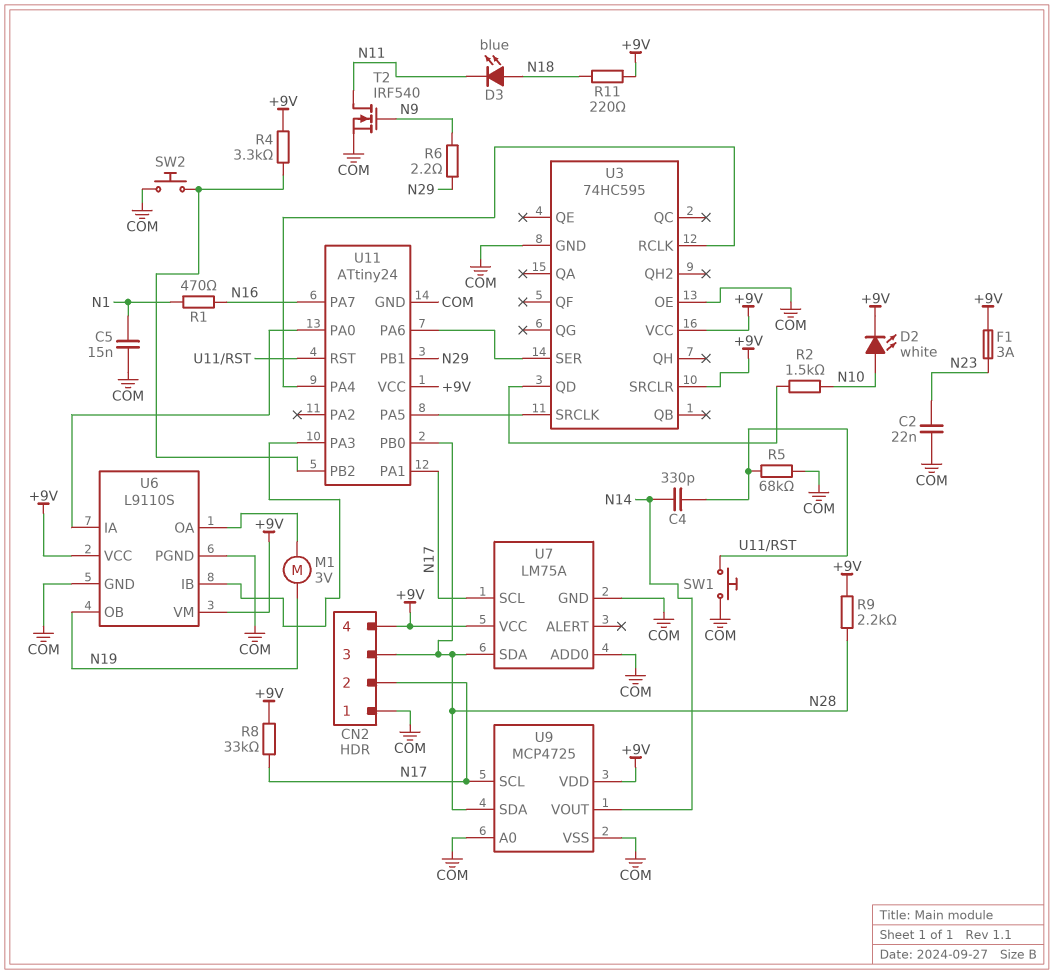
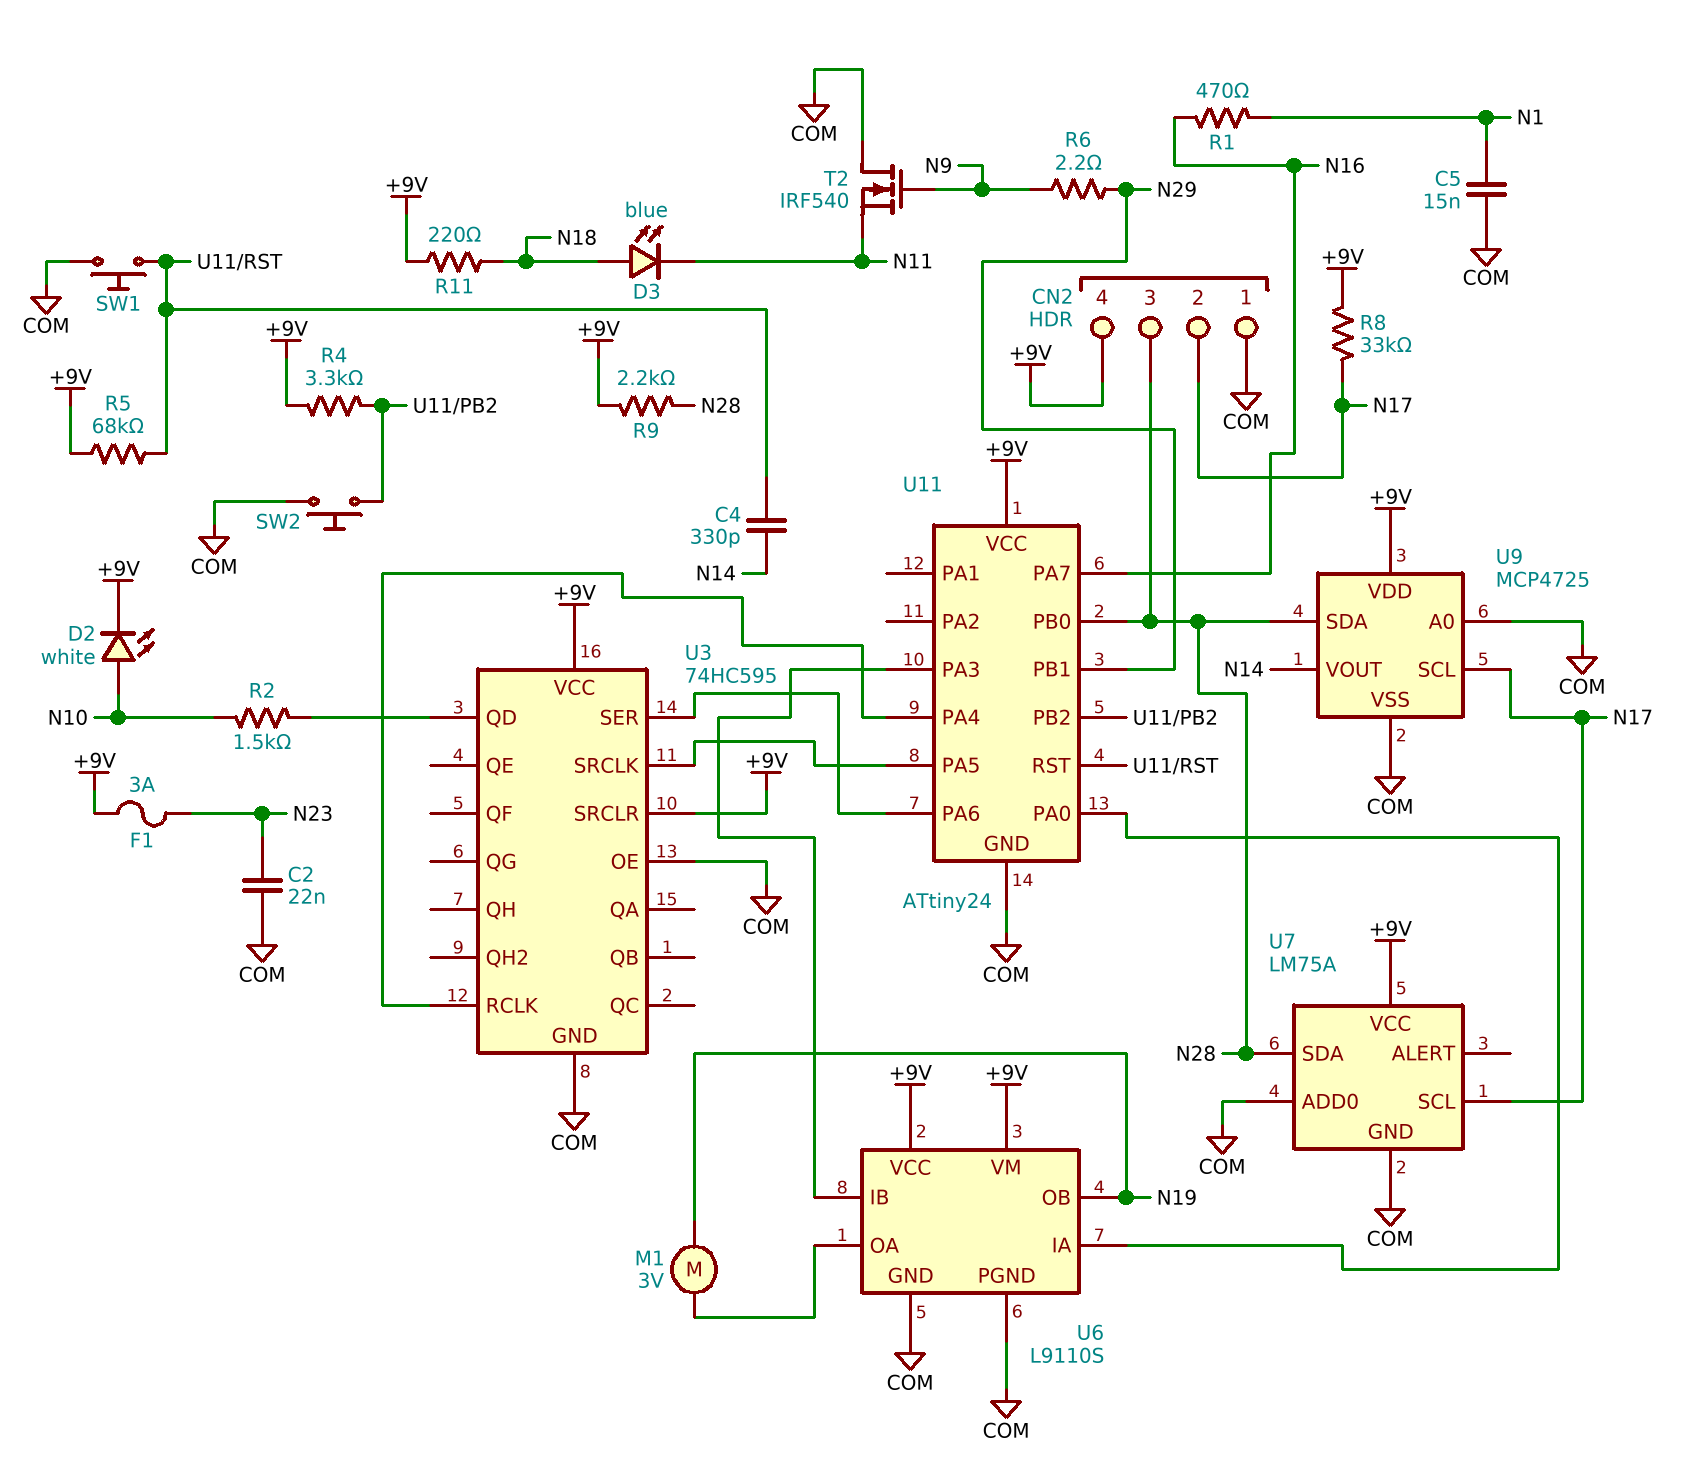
R5: 68k (COM, U11/RST) -> 68k (+9V, U11/RST)
T2: NMOS IRF540 (G N9, D N11, S COM) -> NMOS IRF540 (G N9, D COM, S N11)
U11 pin PA1: N17 -> none

